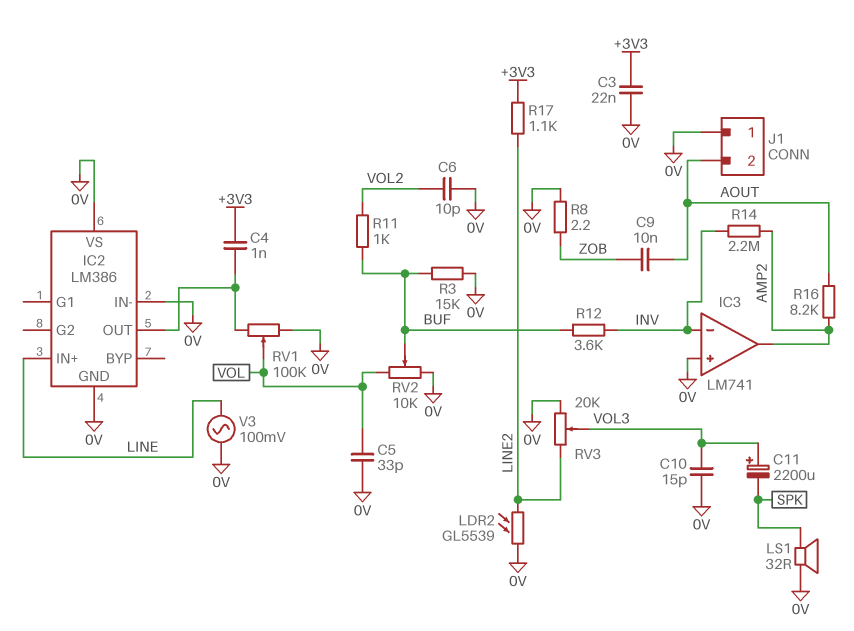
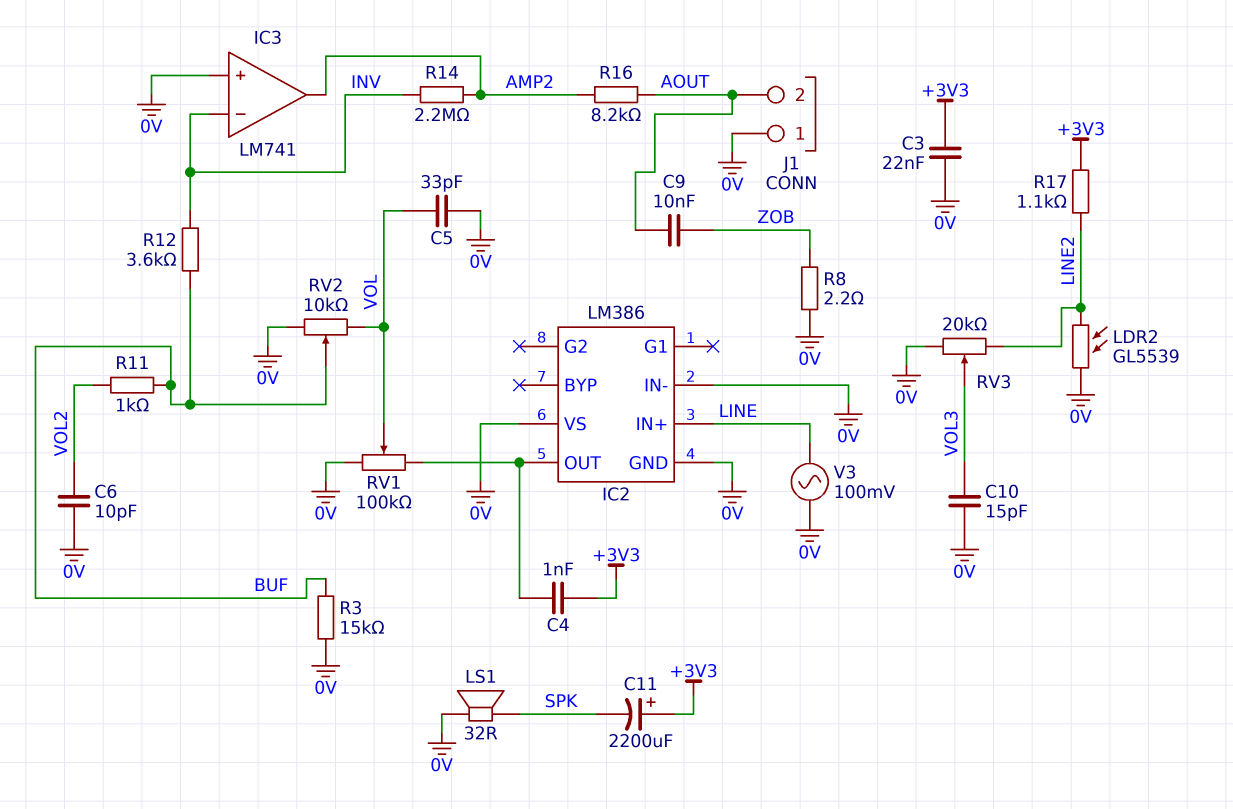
C11: 2200uF (plus VOL3, minus SPK) -> 2200uF (plus +3V3, minus SPK)

